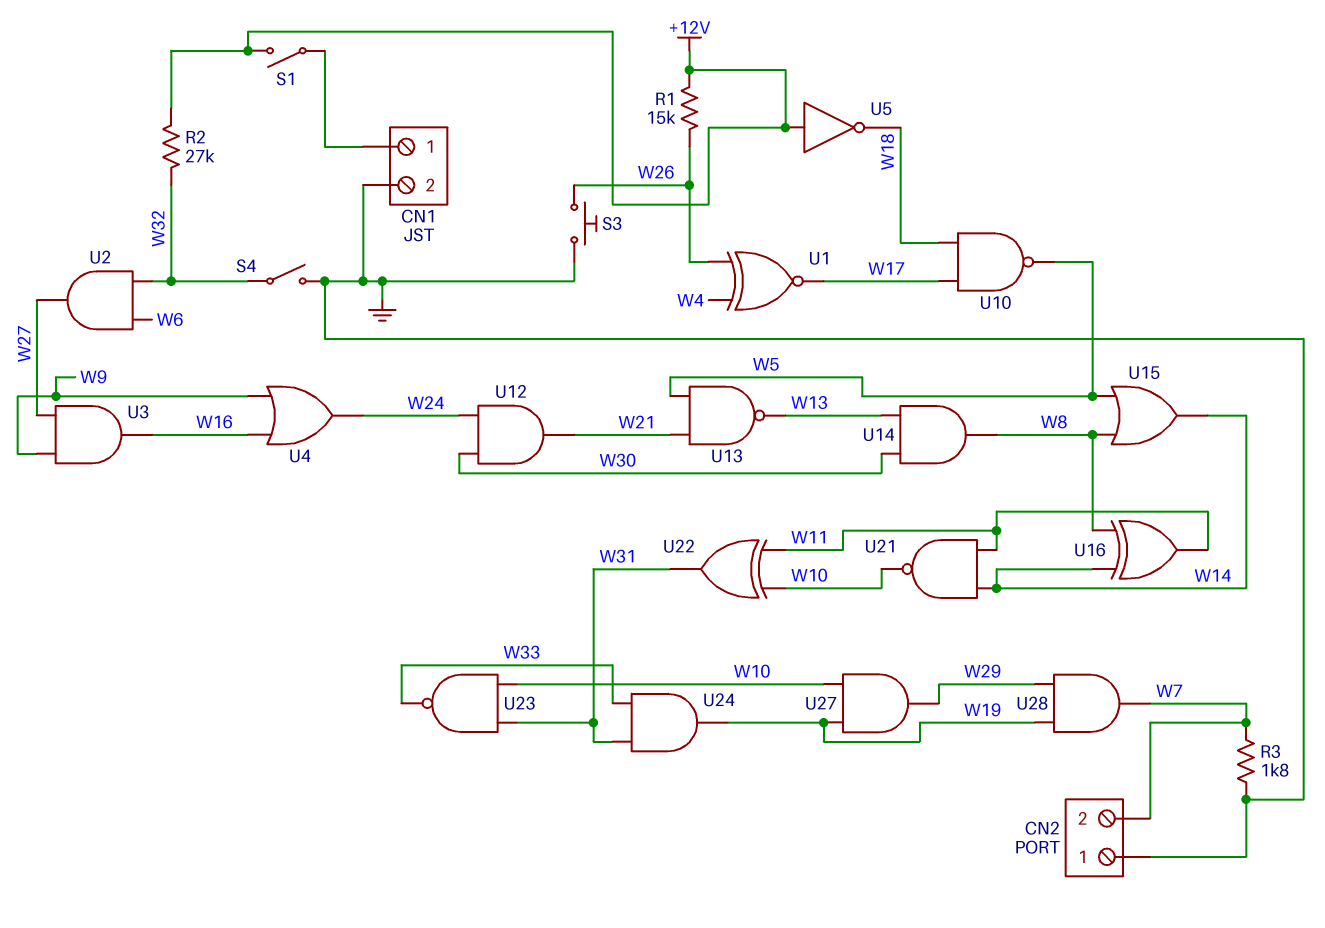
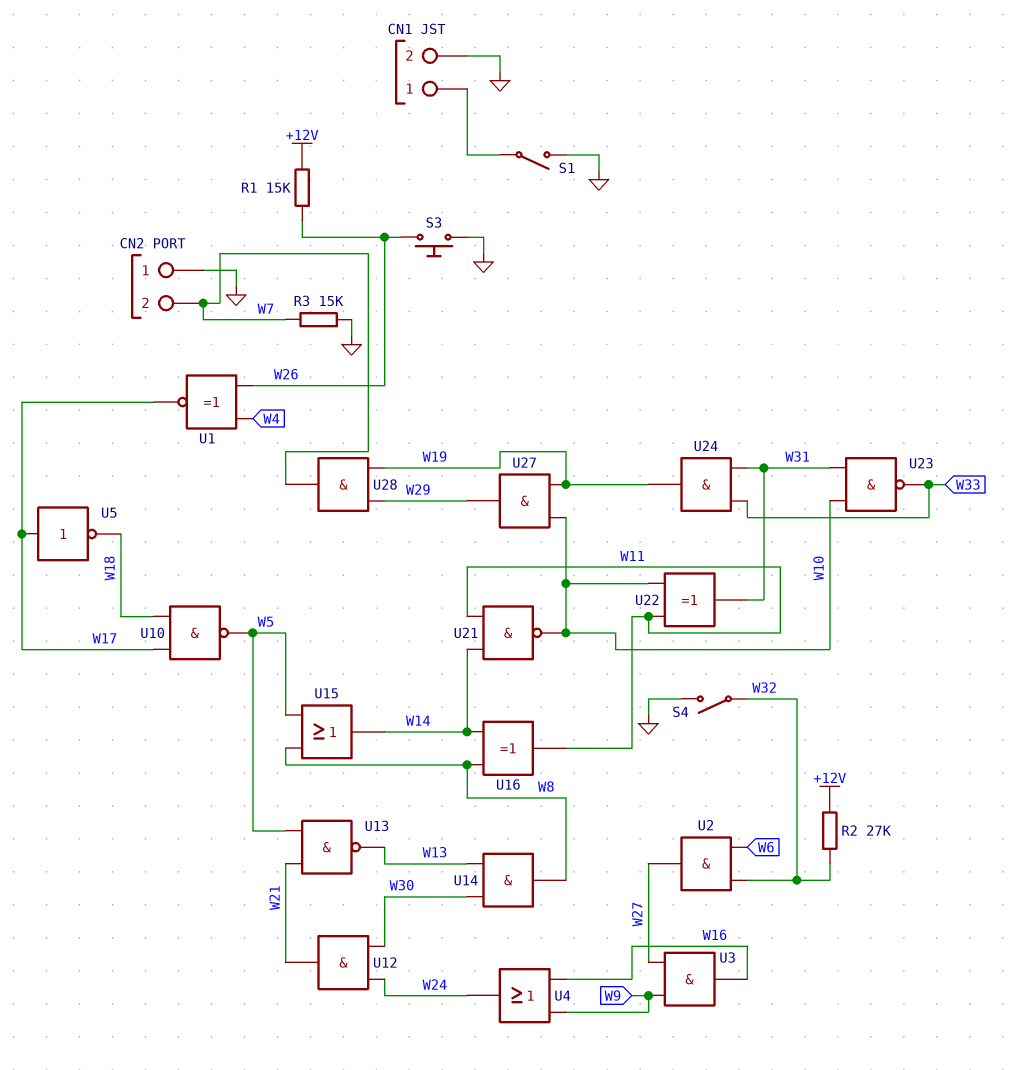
R3: 1.8k (GND, W7) -> 15k (GND, W7)
S1: switch (+12V, CN1/1) -> switch (CN1/1, GND)
U5: NOT (in +12V, out W18) -> NOT (in W17, out W18)

